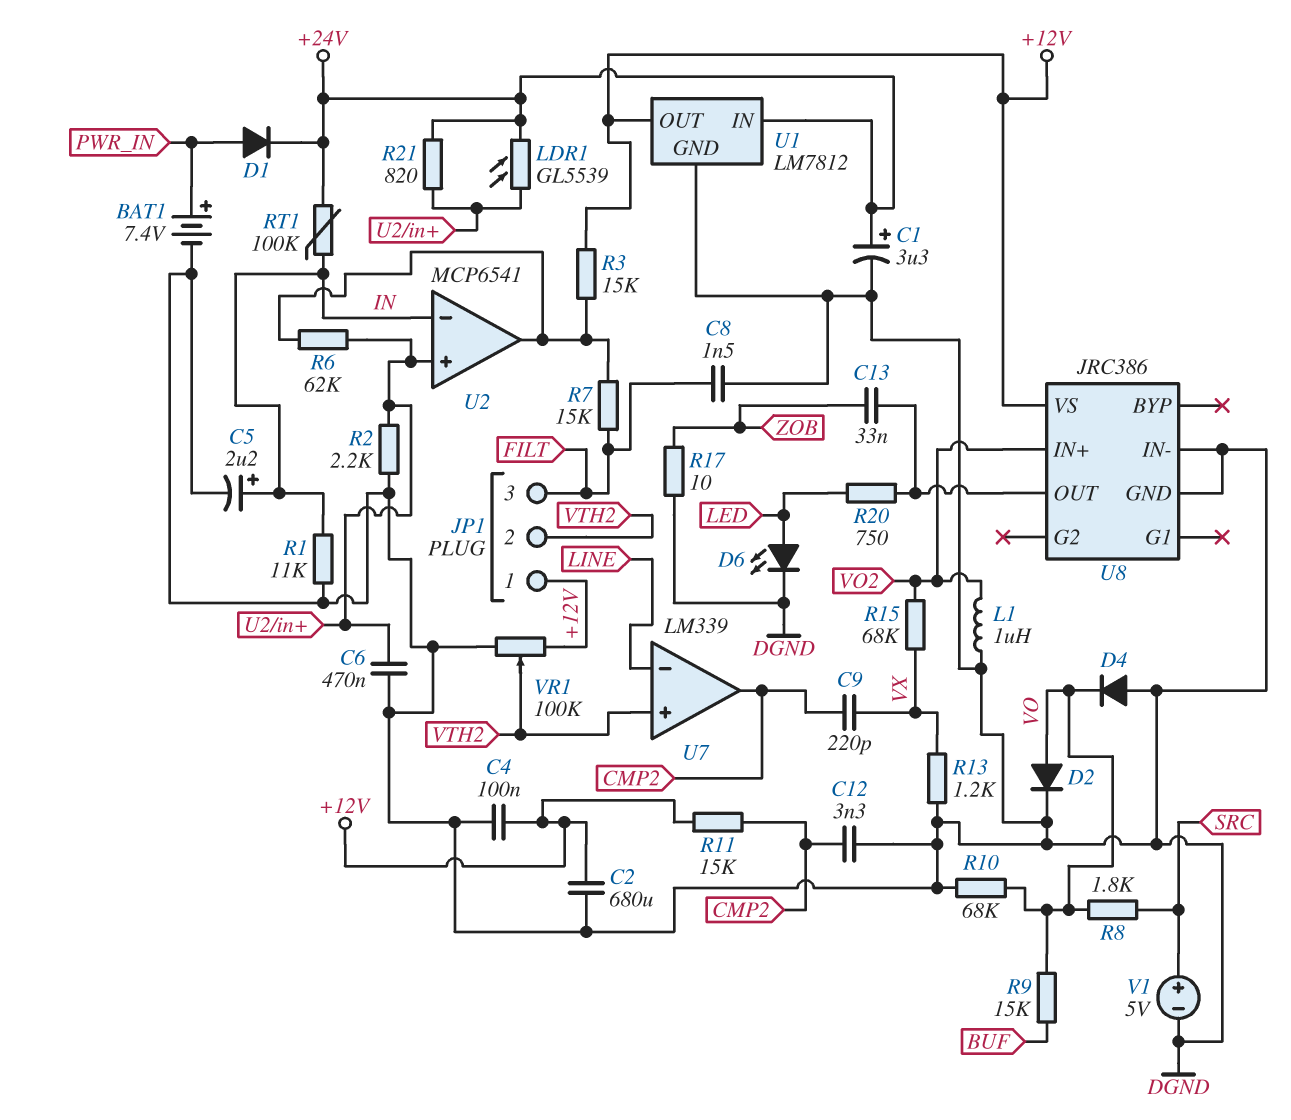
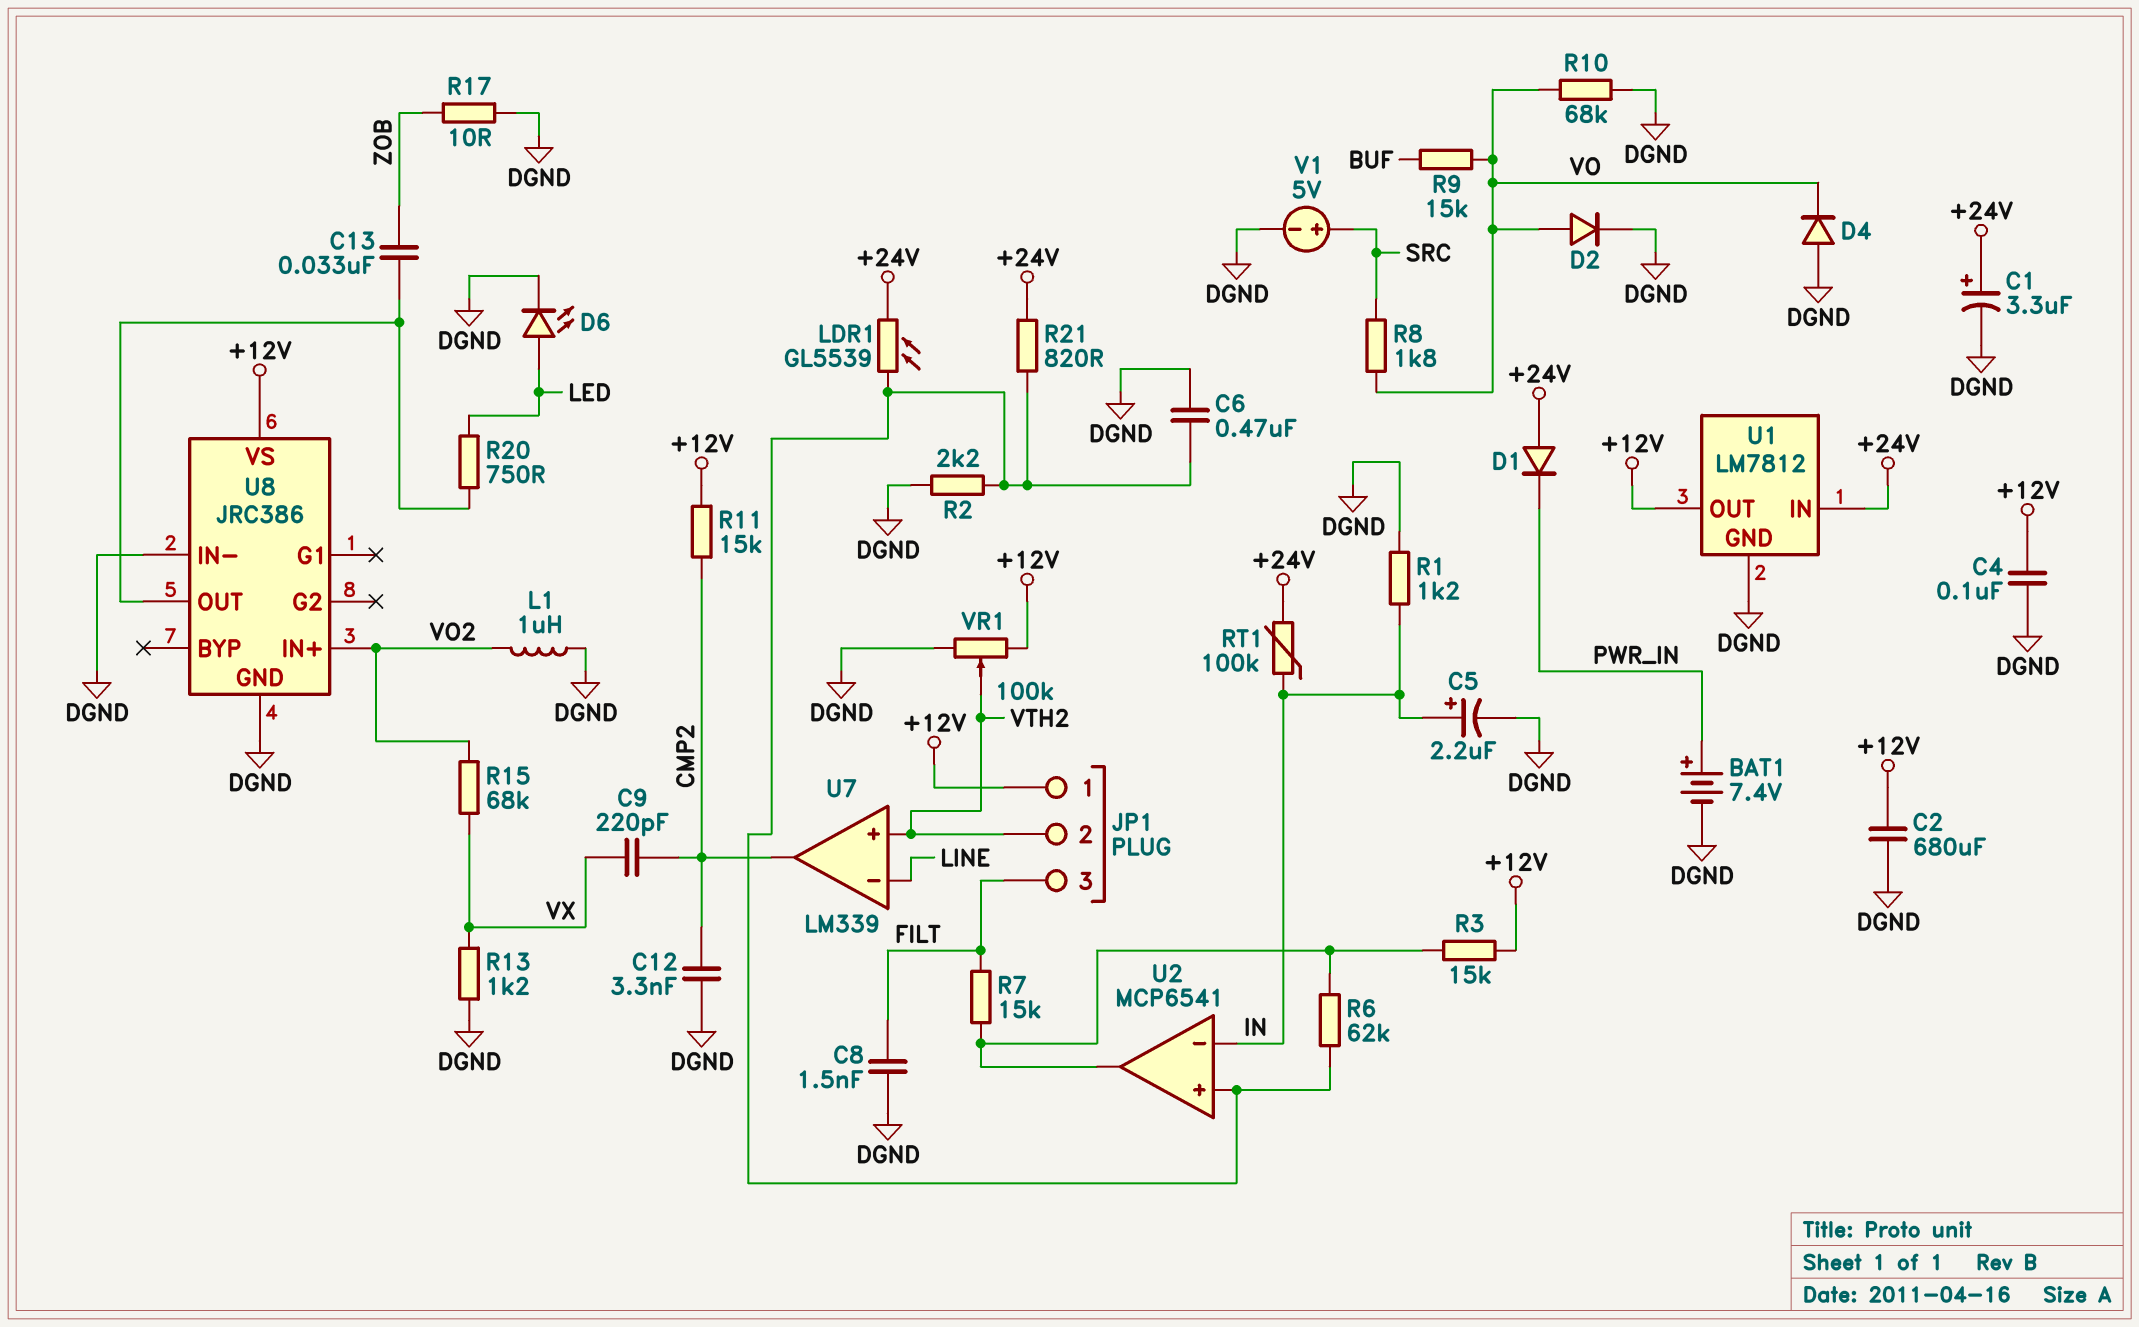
D1: diode (A PWR_IN, K +24V) -> diode (A +24V, K PWR_IN)
R1: 11k (DGND, IN) -> 1.2k (DGND, IN)

